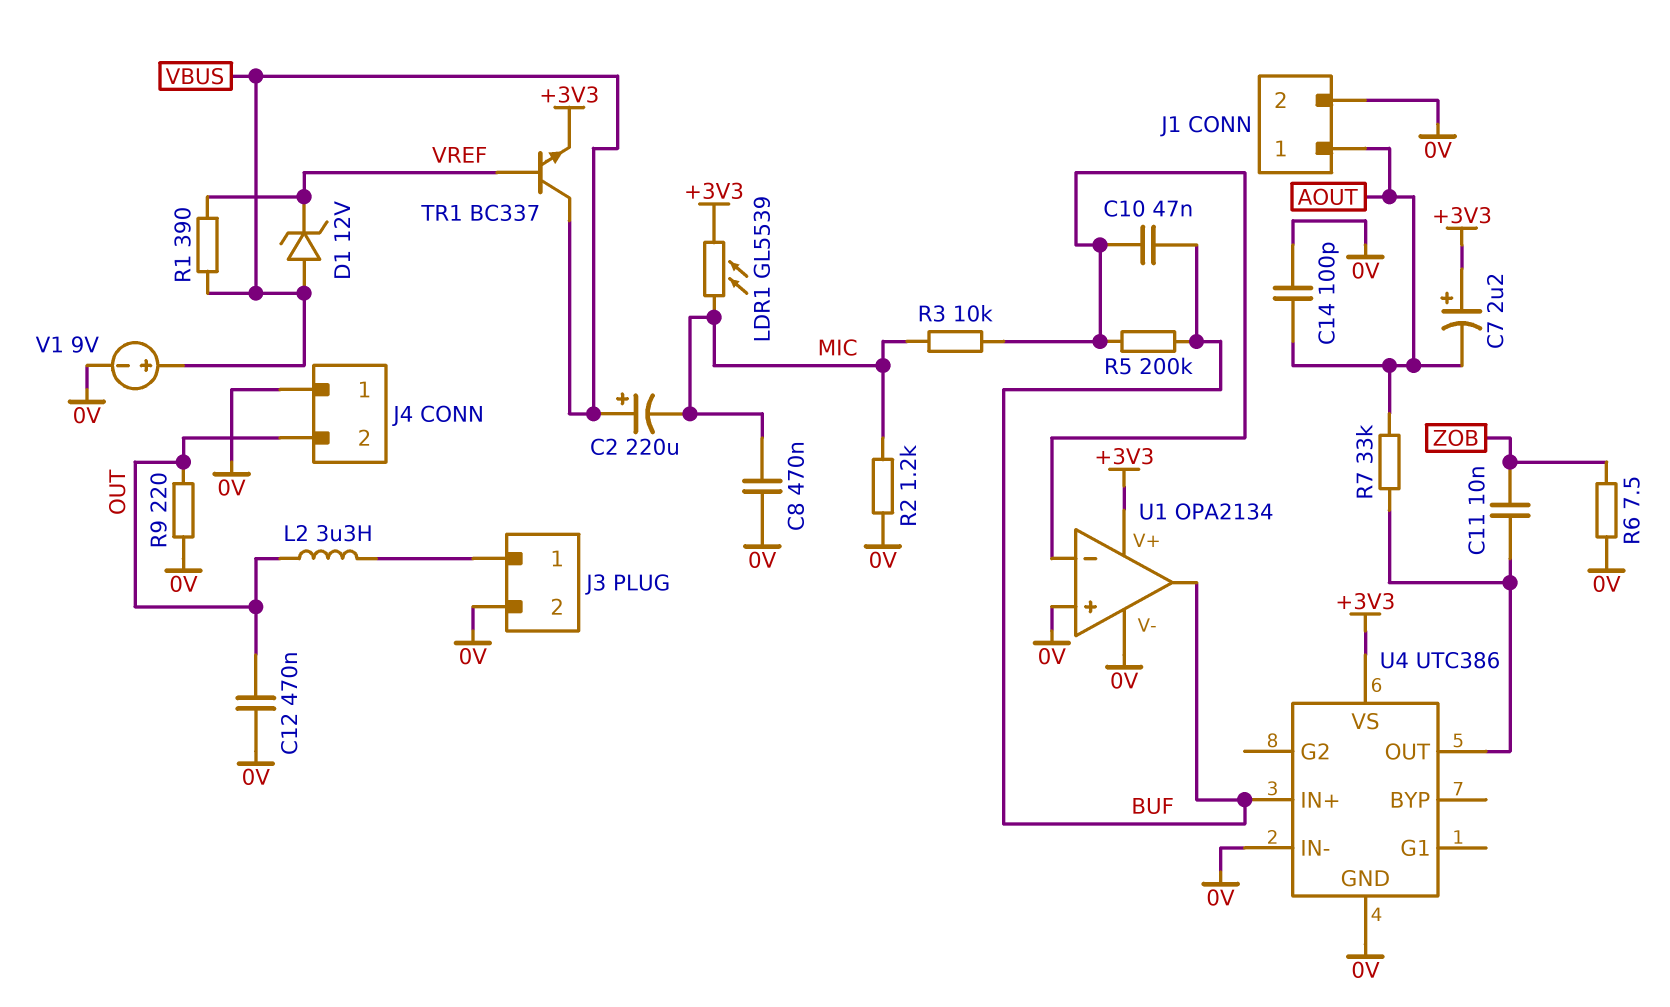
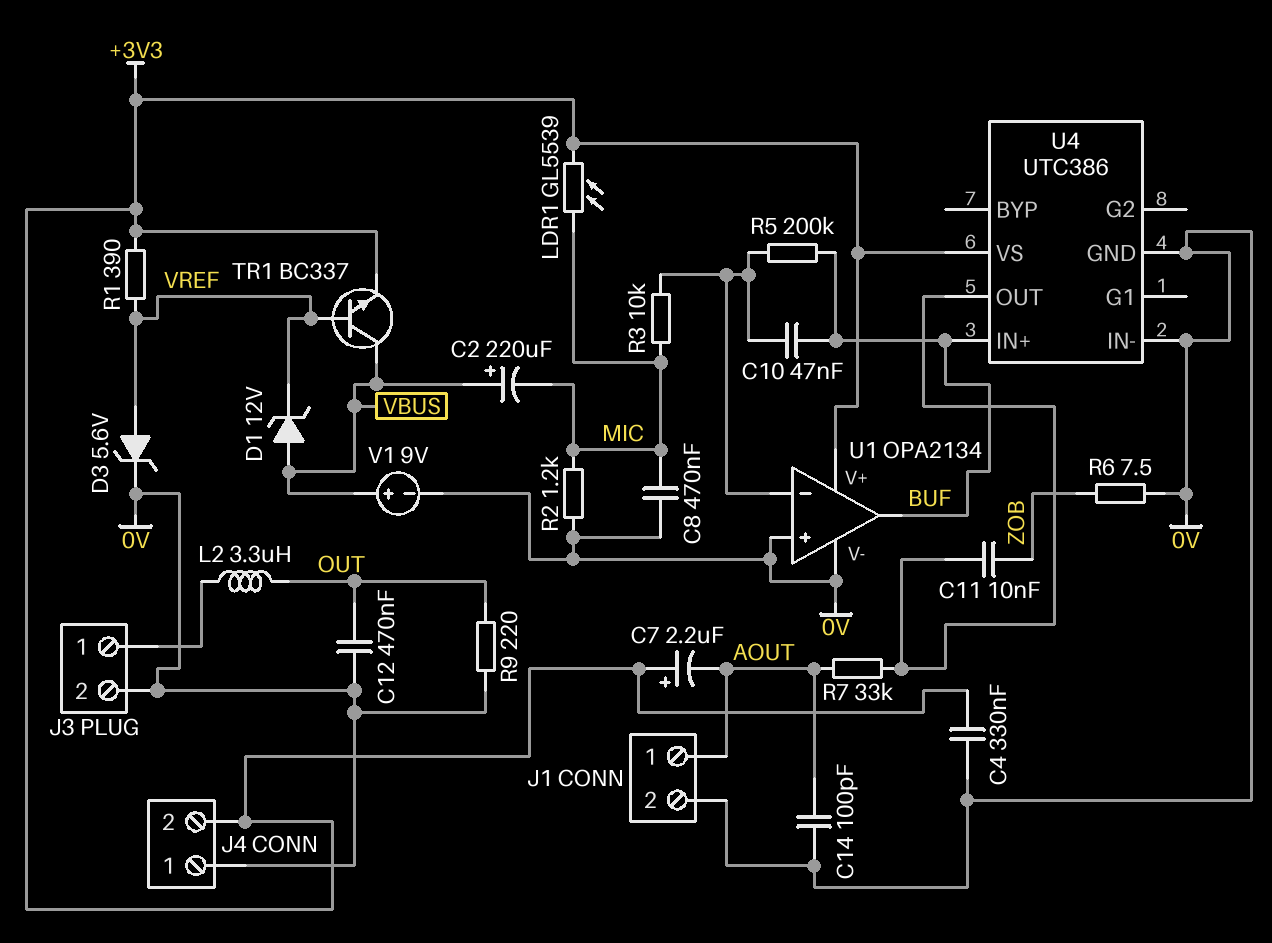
C4: none -> 330nF (+3V3, 0V)
D3: none -> zener 5.6V (A VREF, K 0V)
J4 pin 2: OUT -> +3V3
R1: 390 (VBUS, VREF) -> 390 (+3V3, VREF)

